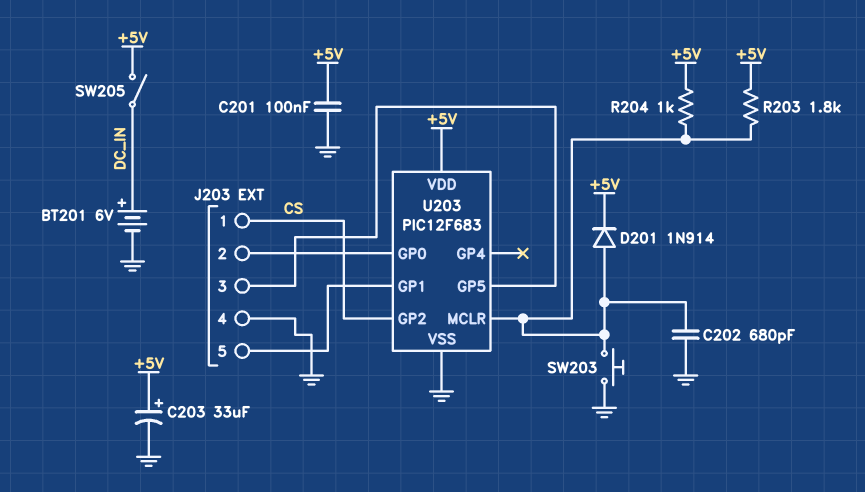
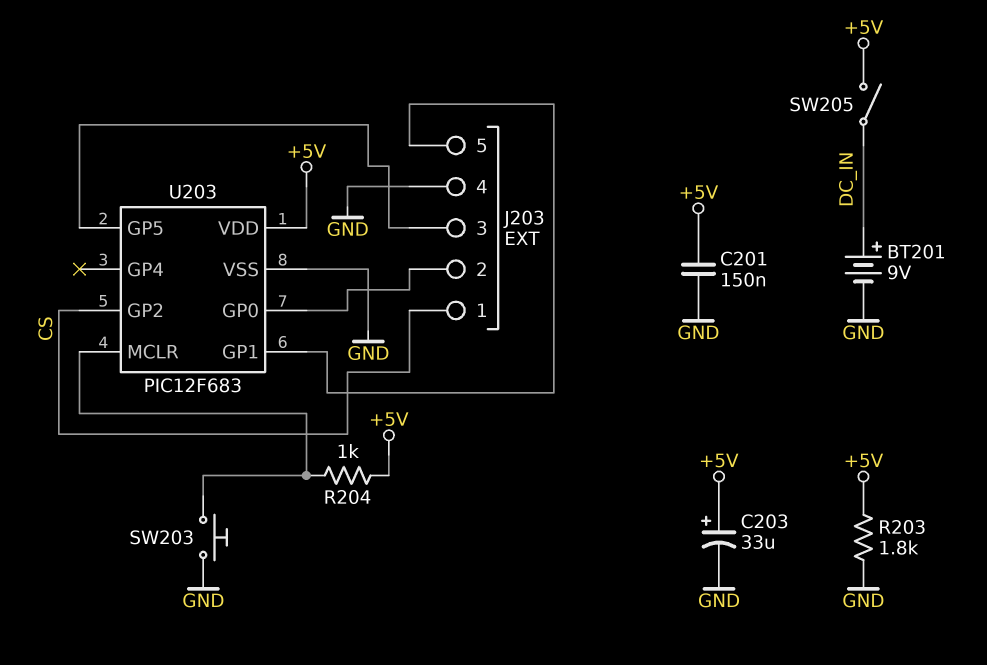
BT201: 6V (plus DC_IN, minus GND) -> 9V (plus DC_IN, minus GND)
C201: 100nF (+5V, GND) -> 150nF (+5V, GND)
C202: 680pF (GND, U203/MCLR) -> none
D201: diode 1N914 (A U203/MCLR, K +5V) -> none
R203: 1.8k (+5V, U203/MCLR) -> 1.8k (+5V, GND)

